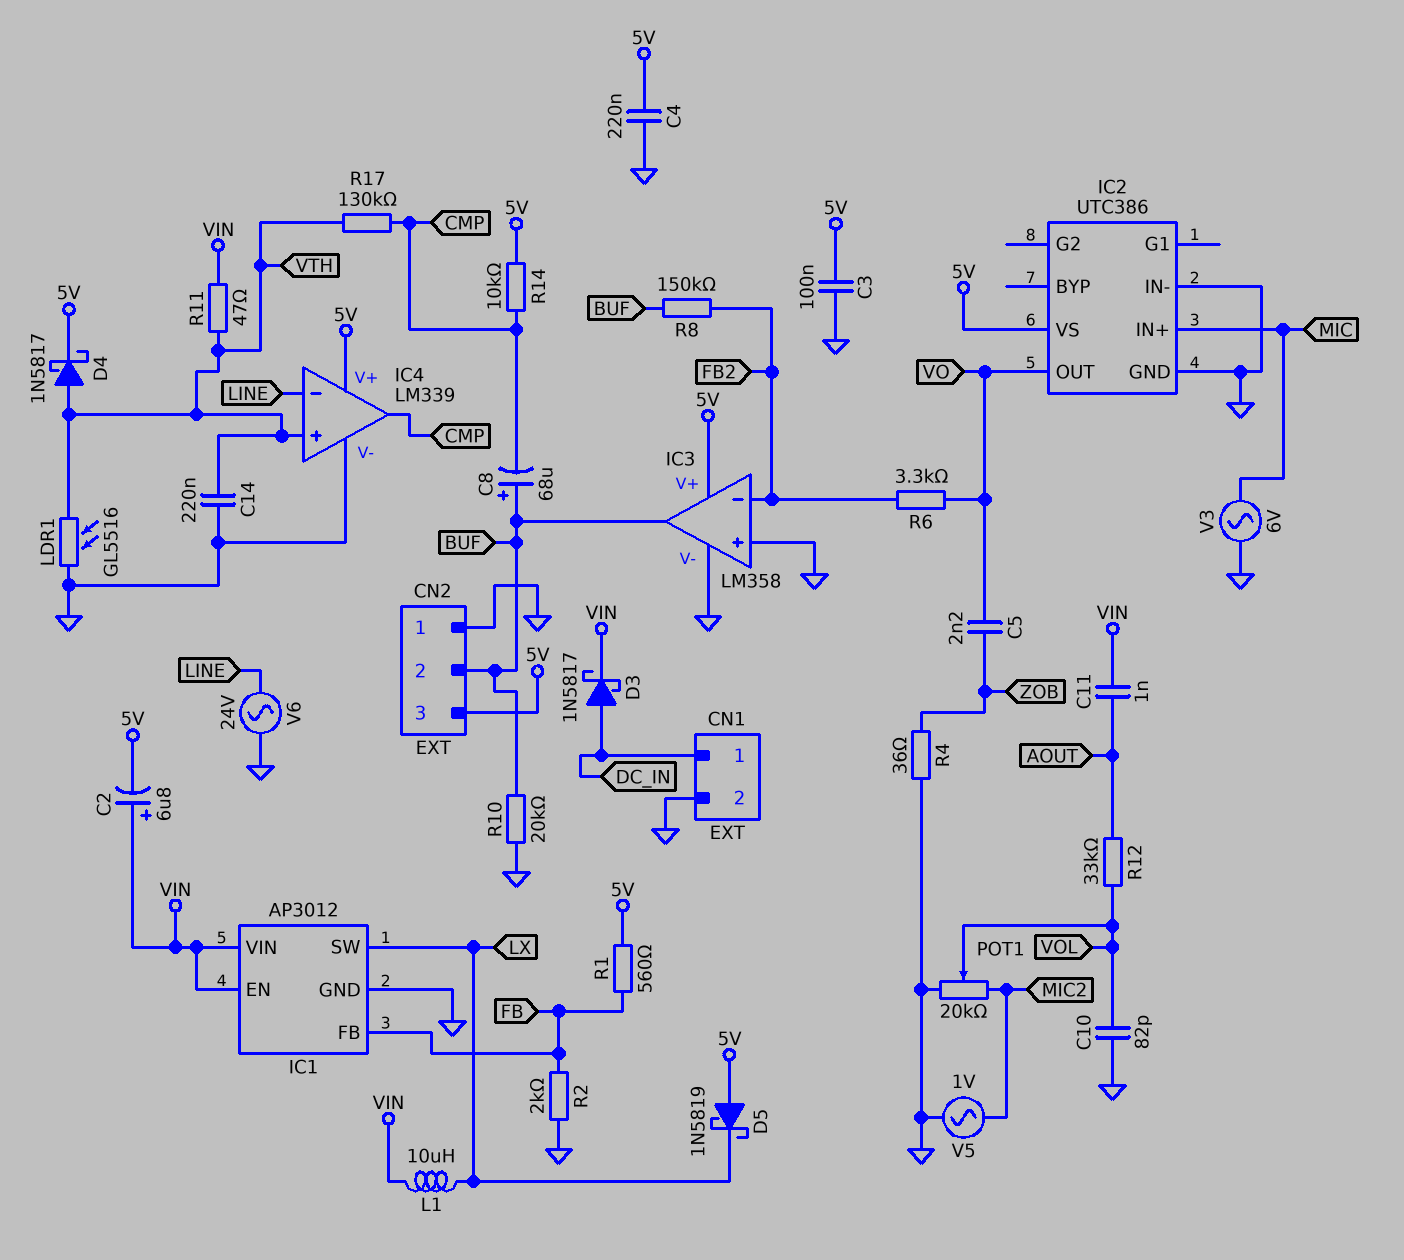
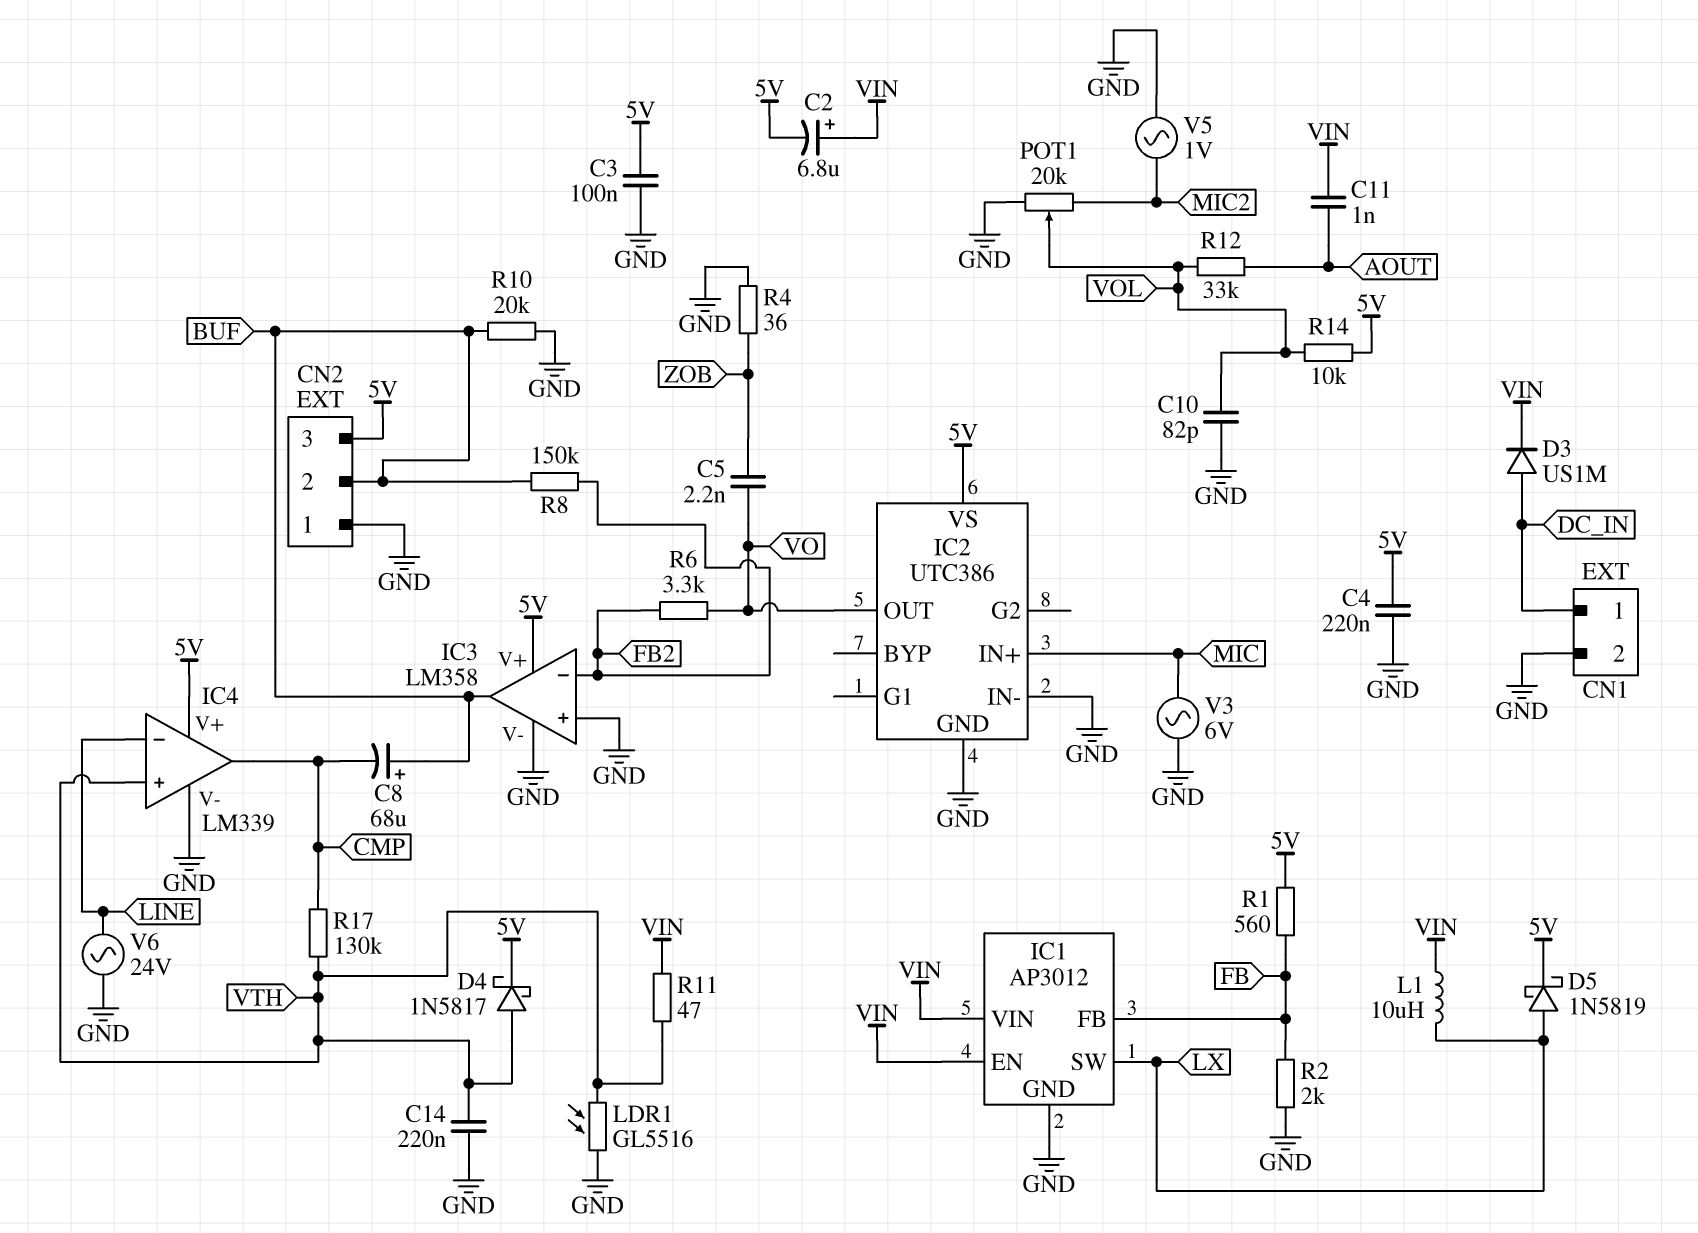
D3: schottky 1N5817 (A DC_IN, K VIN) -> diode US1M (A DC_IN, K VIN)
D5: schottky 1N5819 (A 5V, K LX) -> schottky 1N5819 (A LX, K 5V)
R14: 10k (5V, CMP) -> 10k (5V, VOL)

